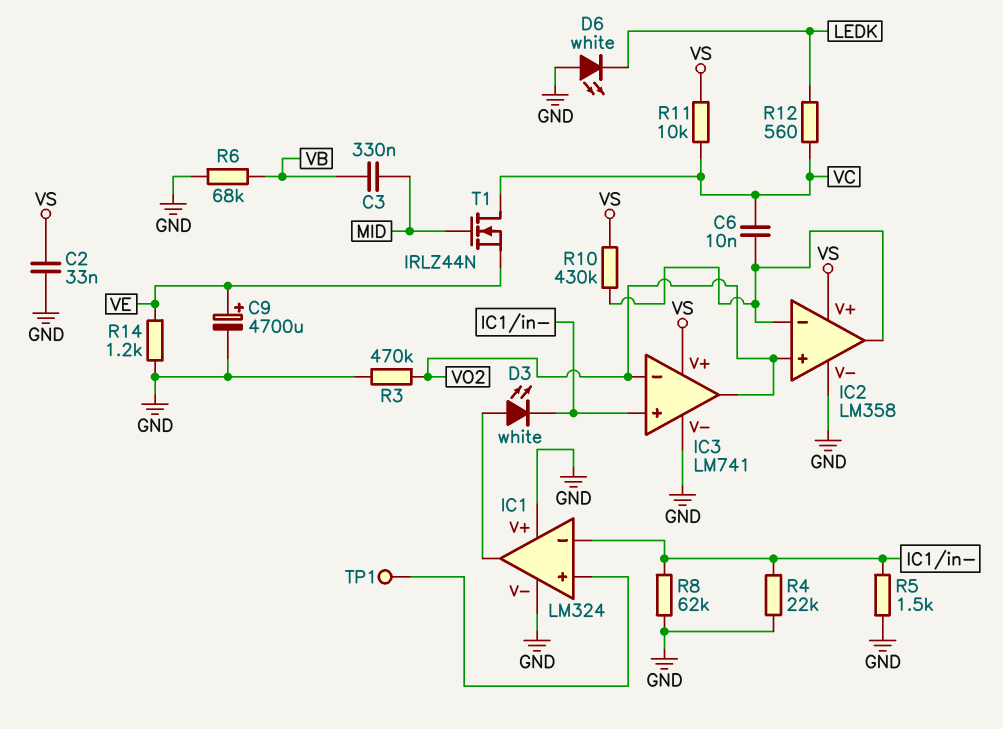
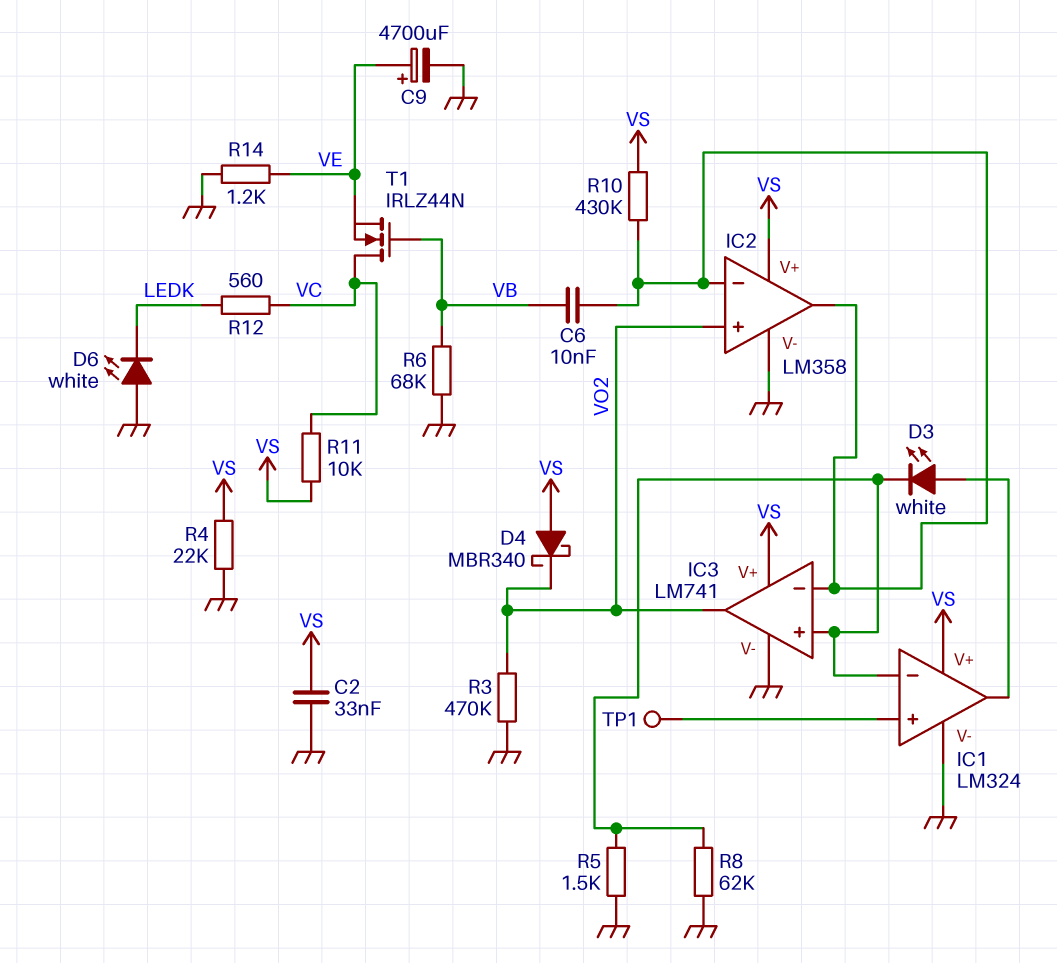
C3: 330nF (MID, VB) -> none
C6: 10nF (IC2/in-, VC) -> 10nF (IC2/in-, VB)
D4: none -> schottky MBR340 (A VS, K VO2)
IC1 pin V+: GND -> VS
IC3 pin in-: VO2 -> IC2/in-
R4: 22k (GND, IC1/in-) -> 22k (GND, VS)
T1: NMOS IRLZ44N (G MID, D VC, S VE) -> NMOS IRLZ44N (G VB, D VC, S VE)

